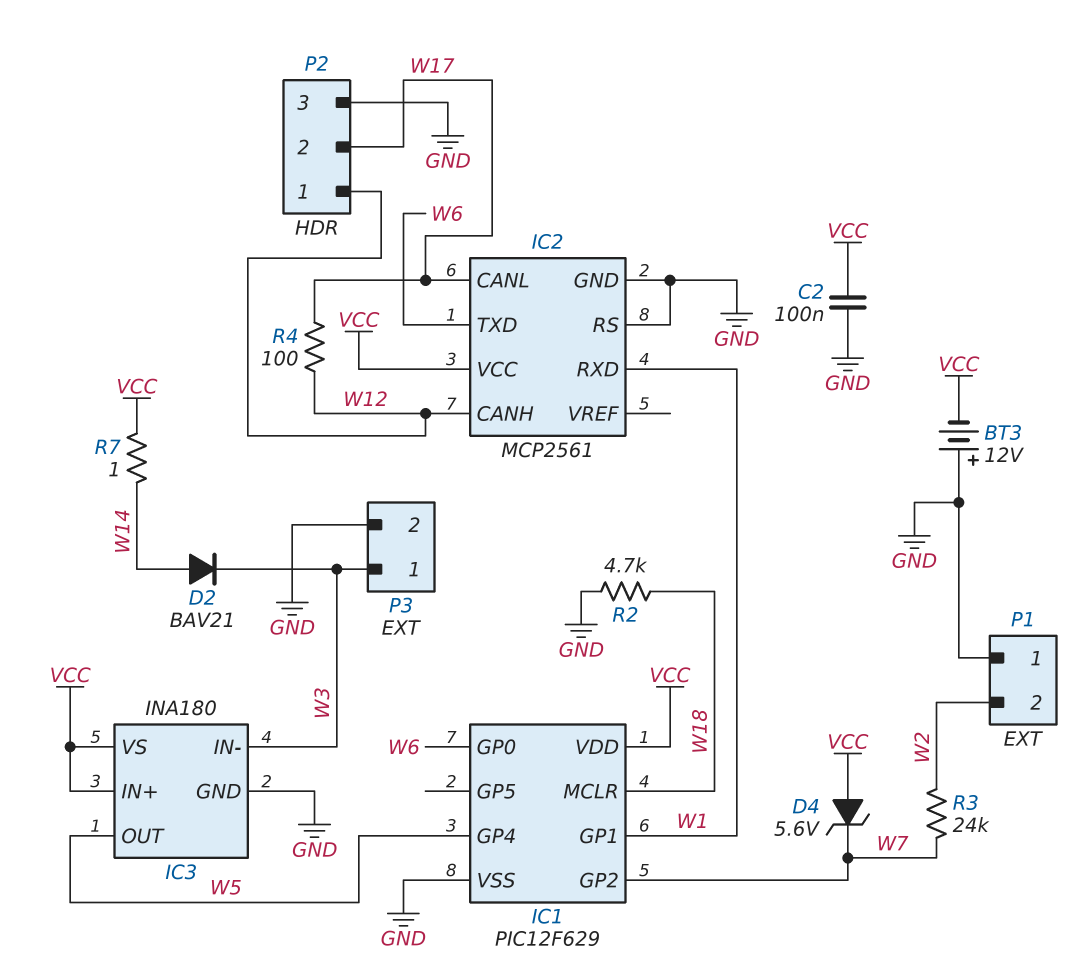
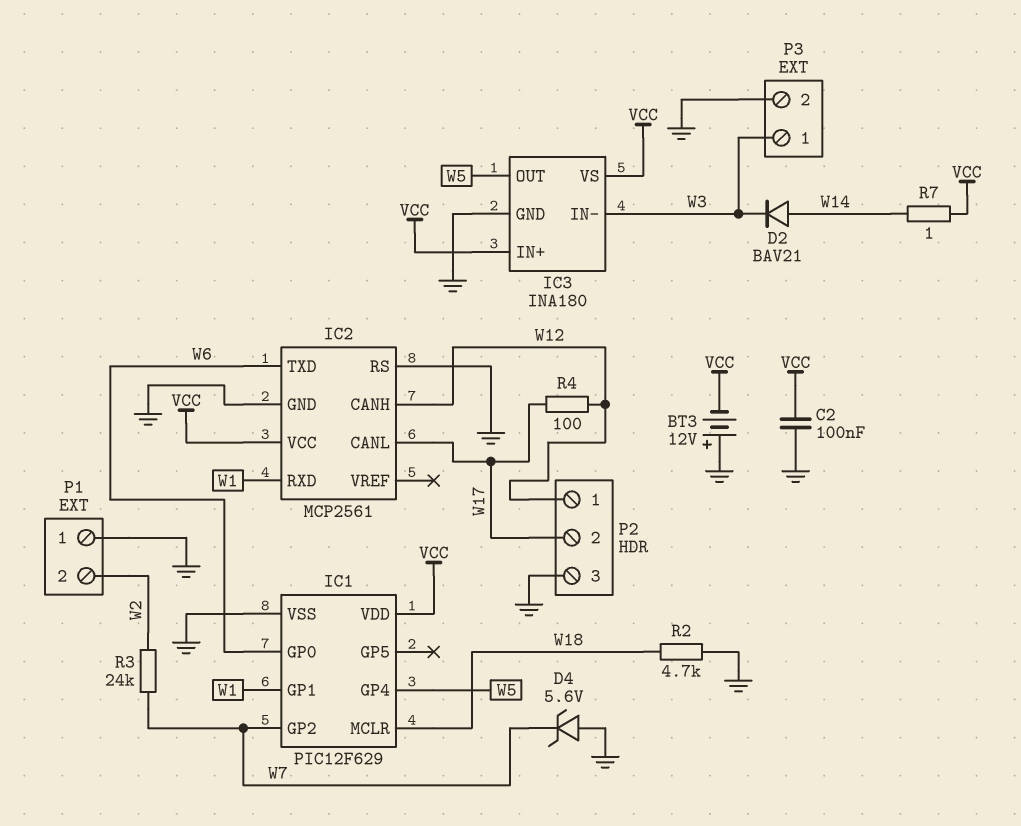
D4: zener 5.6V (A VCC, K W7) -> zener 5.6V (A GND, K W7)

